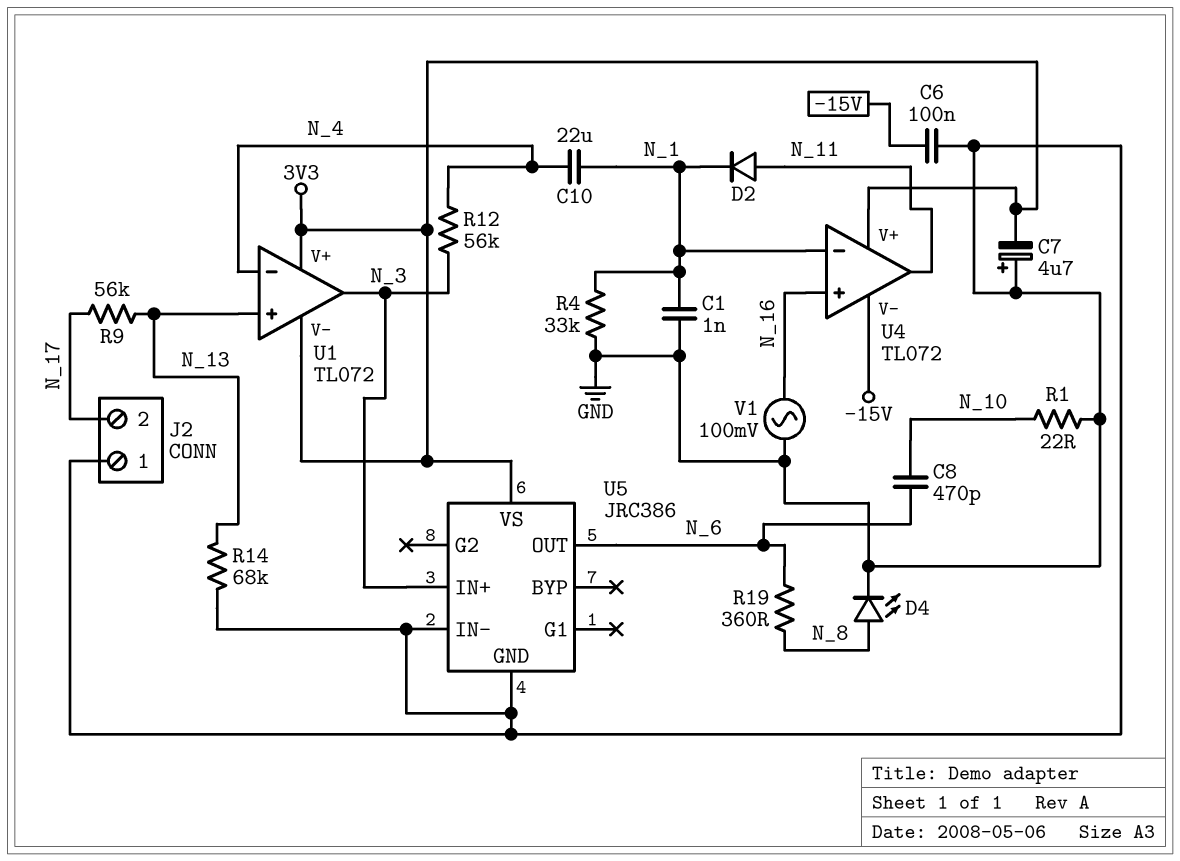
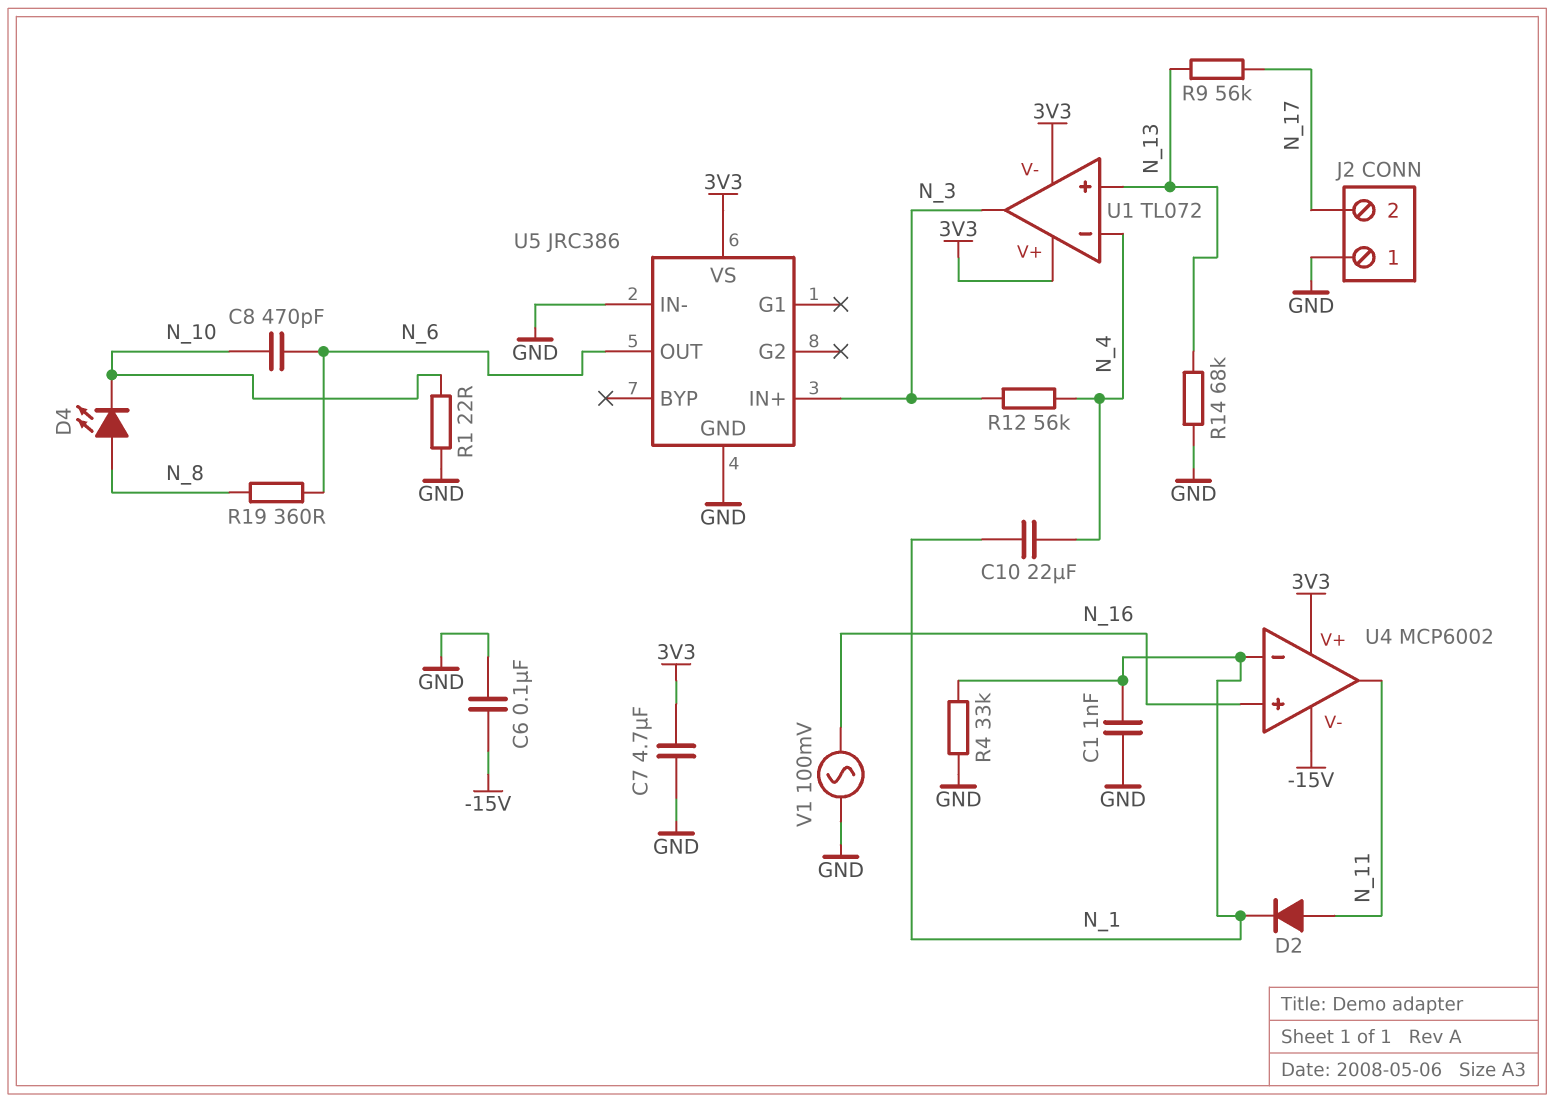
C7: 4.7uF (plus GND, minus 3V3) -> 4.7uF (3V3, GND)
D4: LED (A N_8, K GND) -> LED (A N_8, K N_10)
U4: TL072 -> MCP6002

